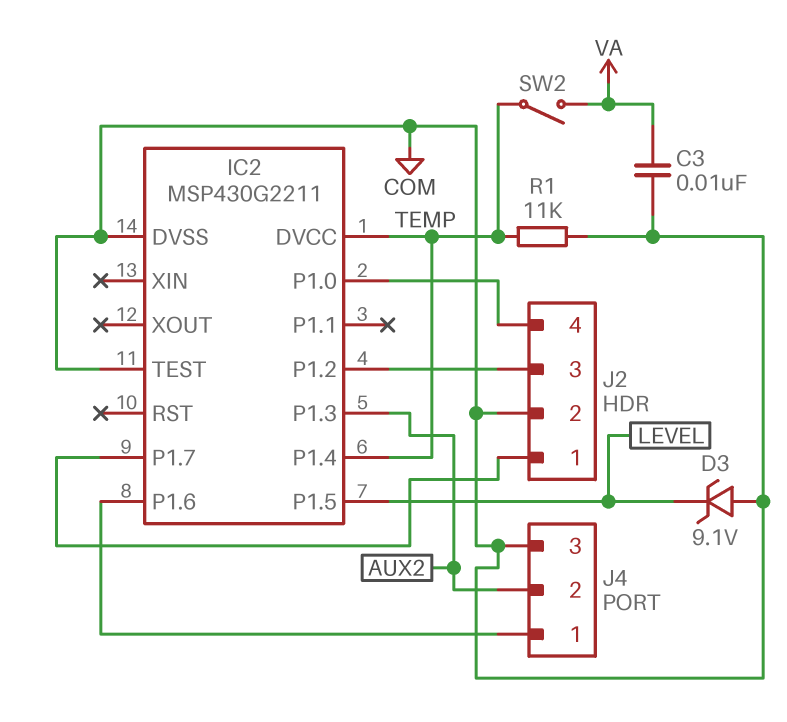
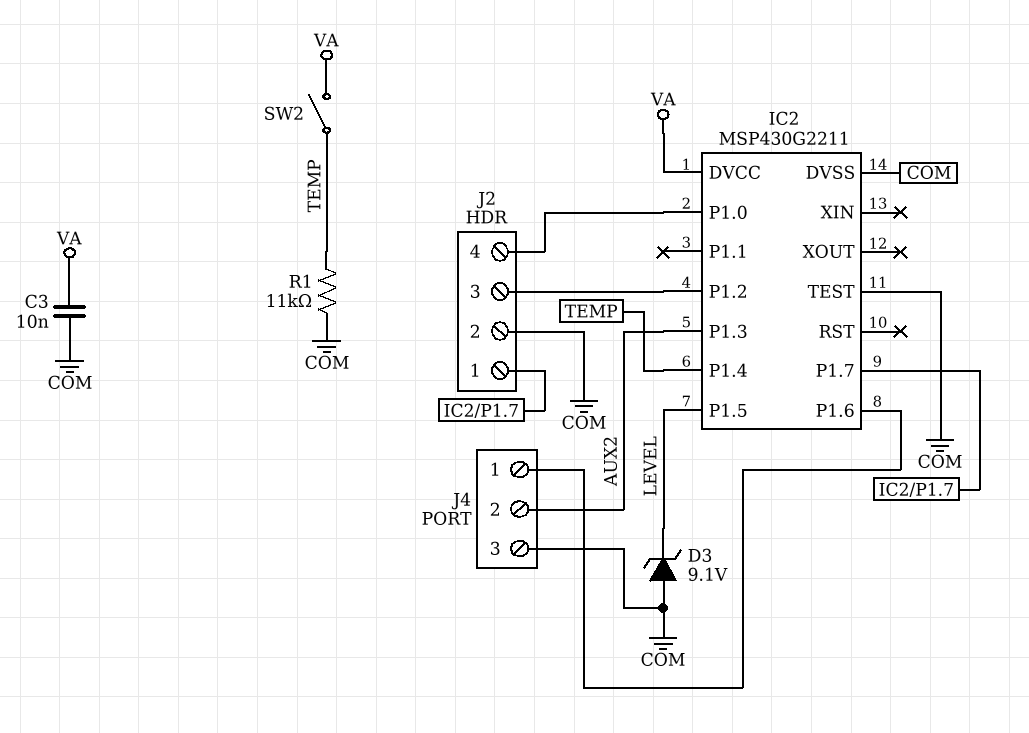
IC2 pin DVCC: TEMP -> VA

